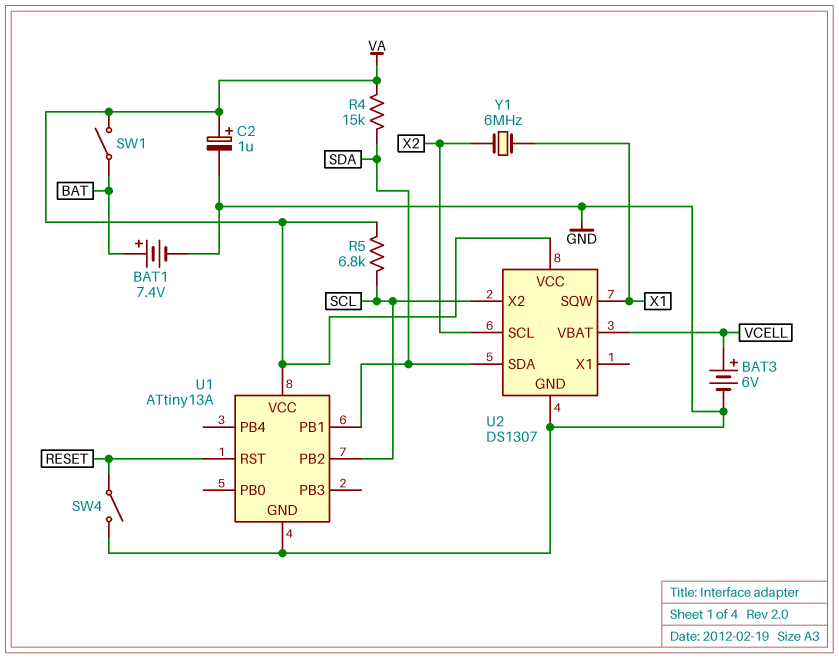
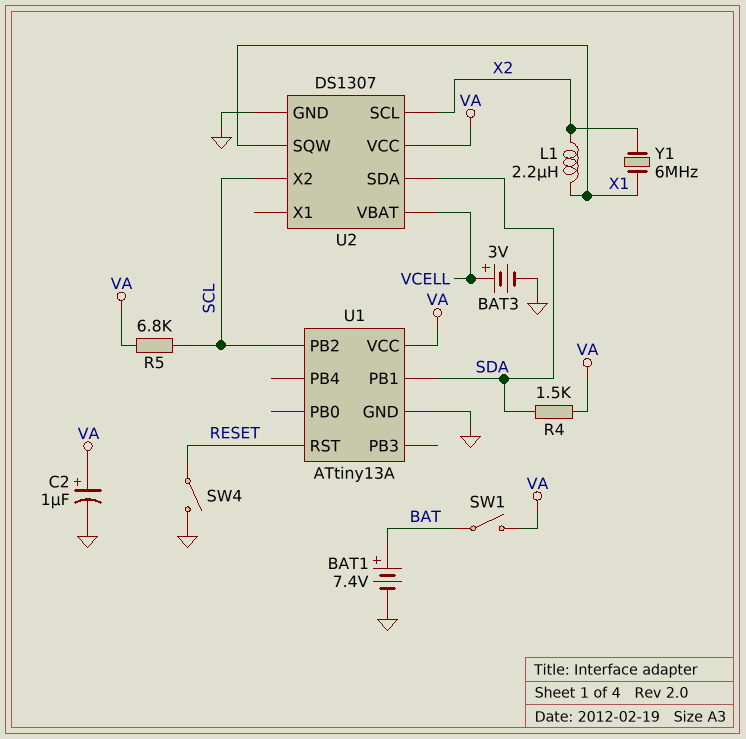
BAT3: 6V (plus VCELL, minus GND) -> 3V (plus VCELL, minus GND)
L1: none -> 2.2uH (X1, X2)
R4: 15k (SDA, VA) -> 1.5k (SDA, VA)

